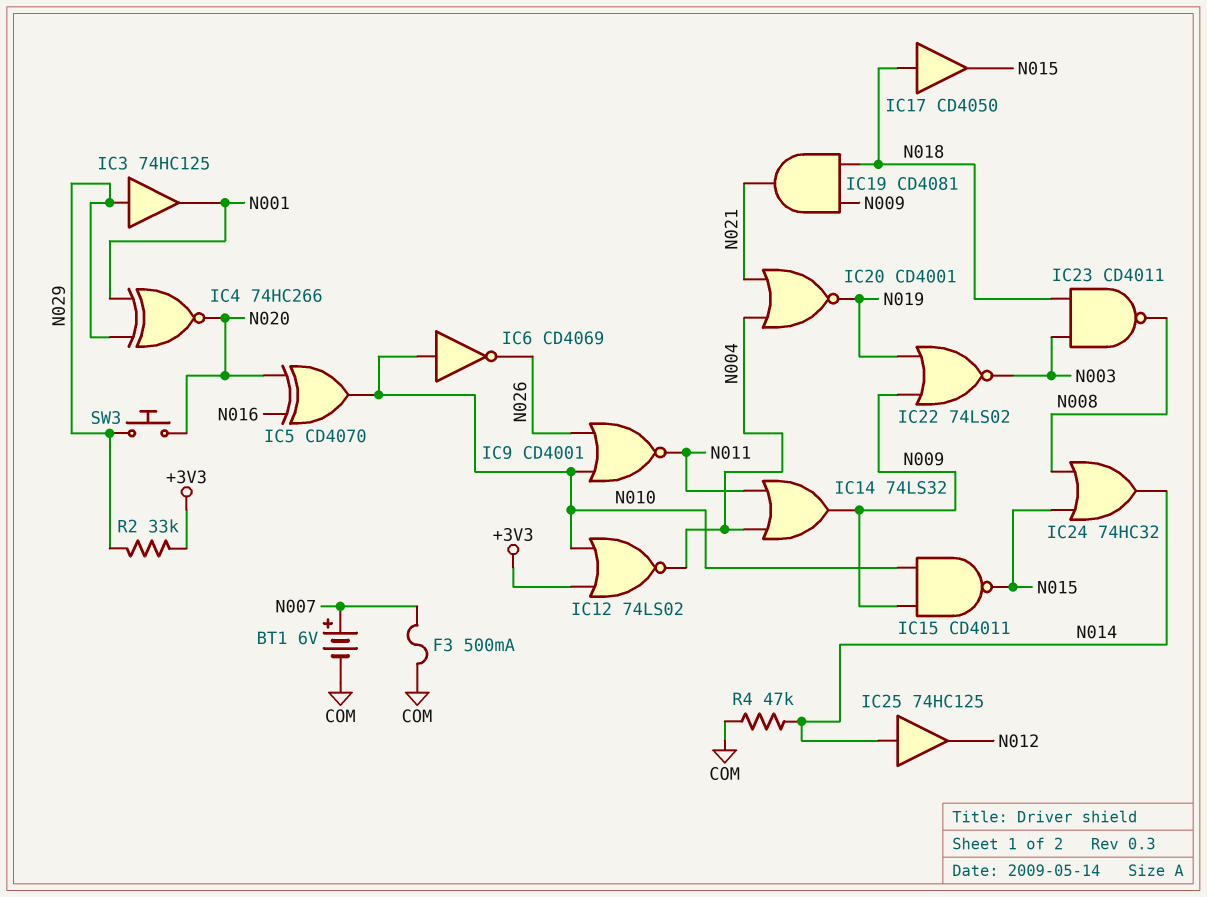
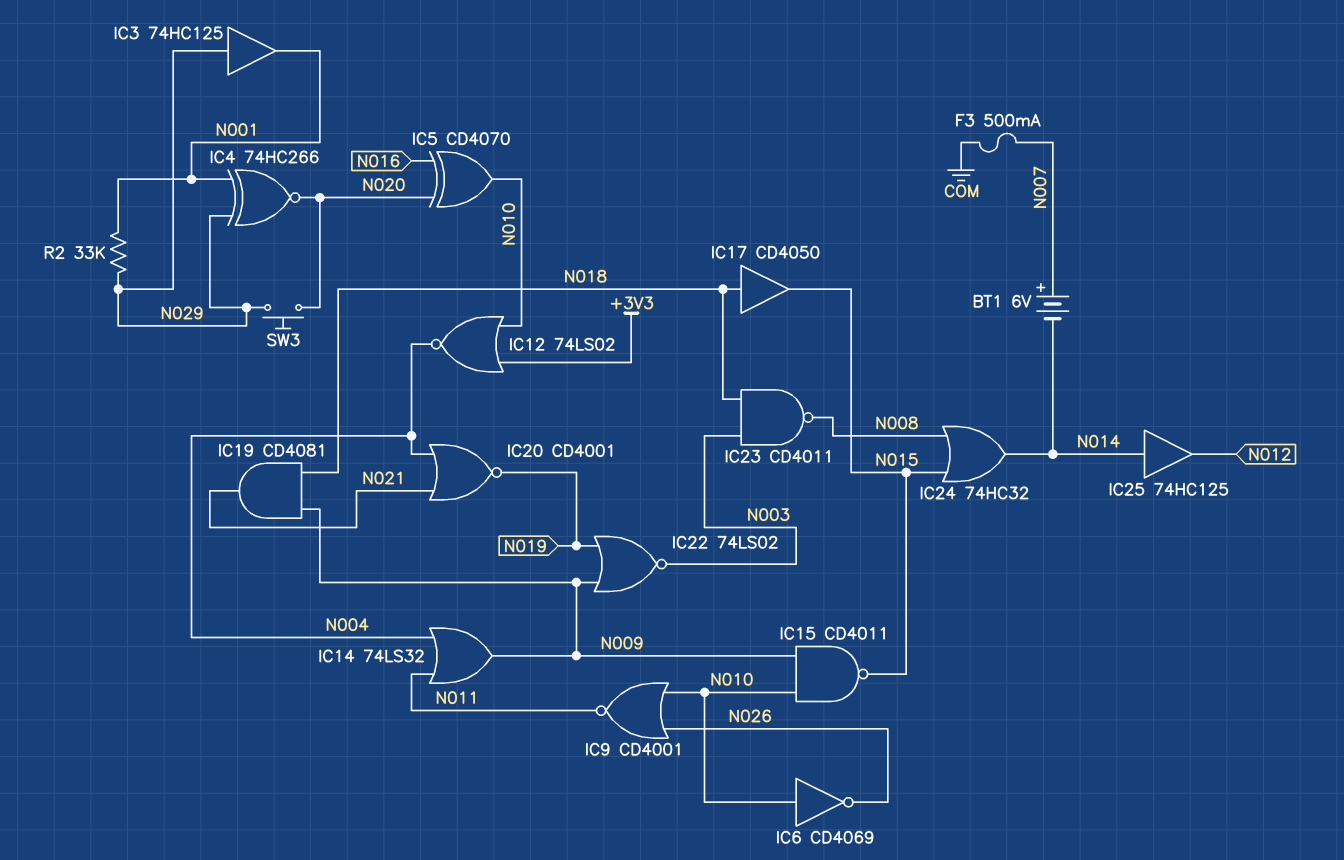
BT1: 6V (plus N007, minus COM) -> 6V (plus N007, minus N014)
R2: 33k (+3V3, N029) -> 33k (N001, N029)
R4: 47k (COM, N014) -> none

